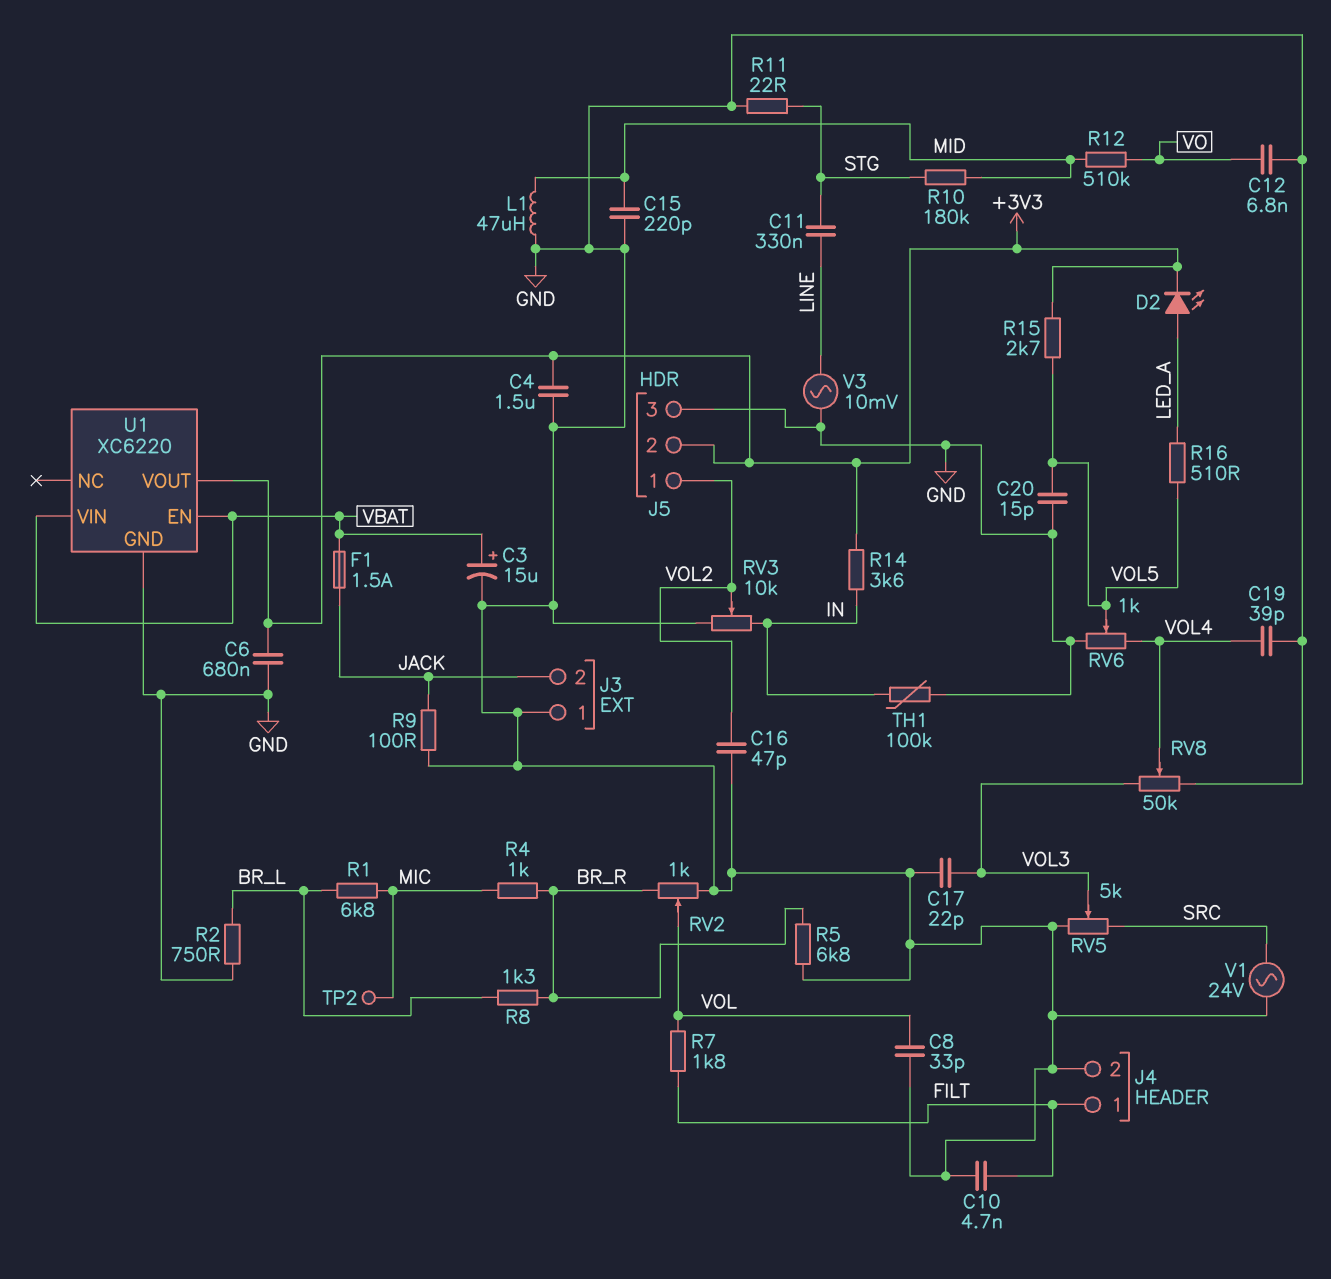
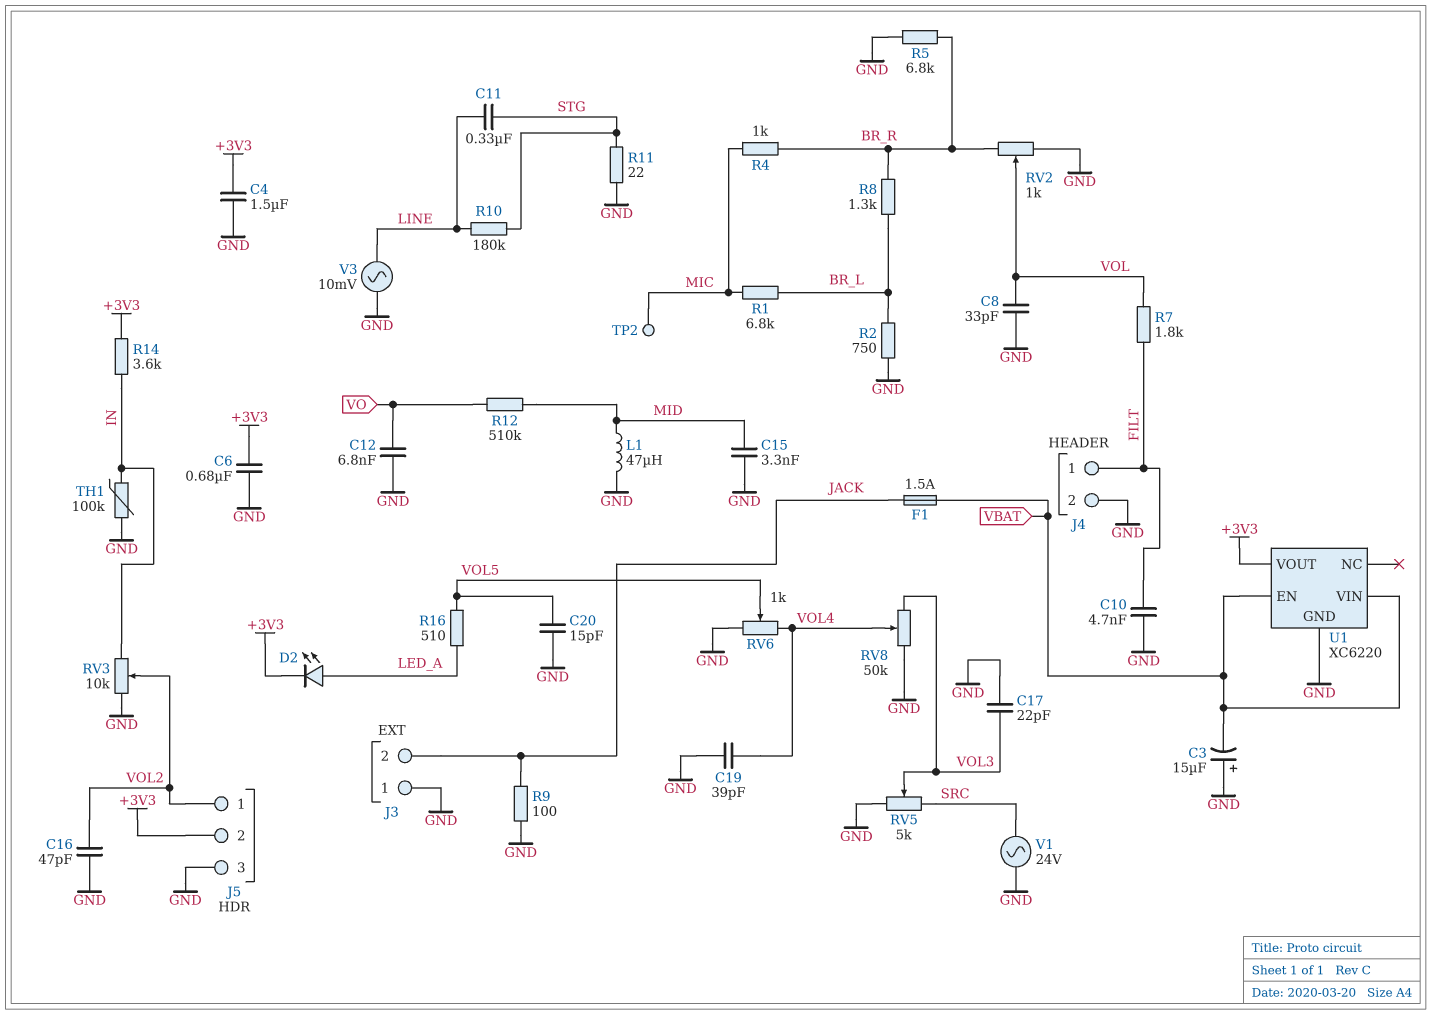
C3: 15uF (plus VBAT, minus GND) -> 15uF (plus GND, minus VBAT)
C15: 220pF (GND, MID) -> 3.3nF (GND, MID)
R10: 180k (MID, STG) -> 180k (LINE, STG)
R15: 2.7k (+3V3, VOL5) -> none

